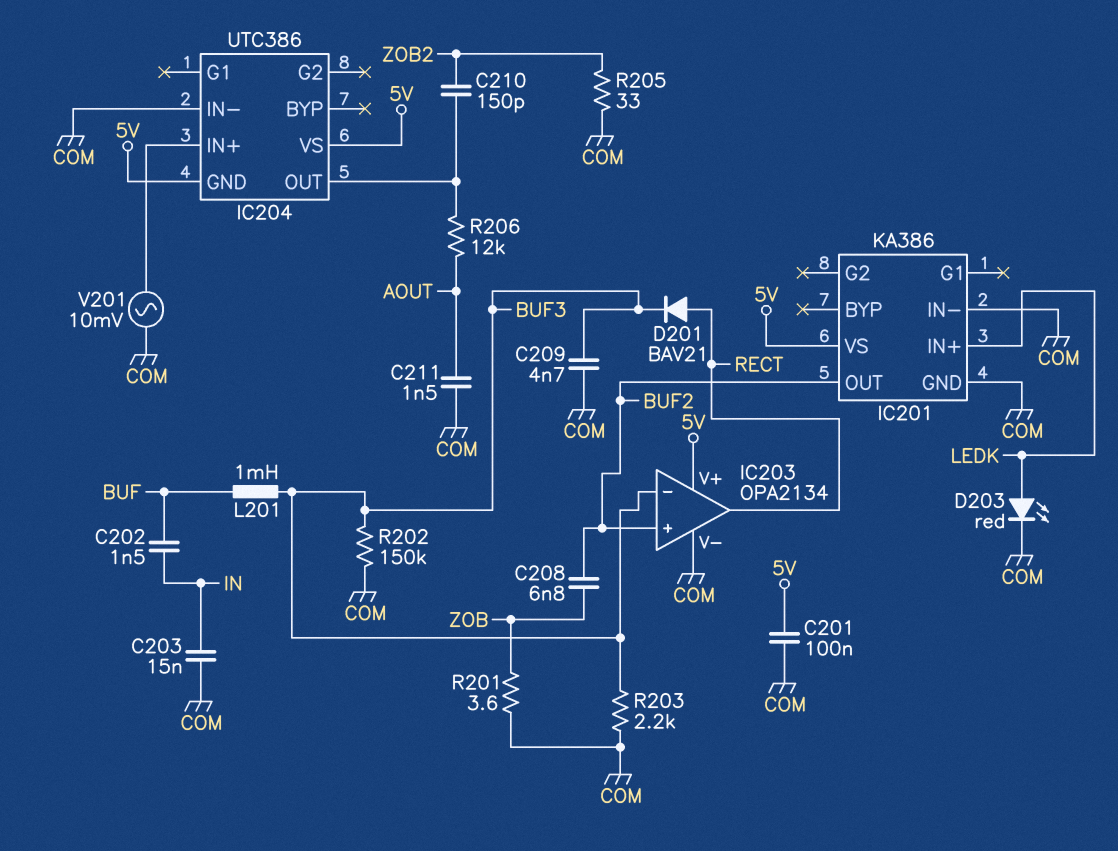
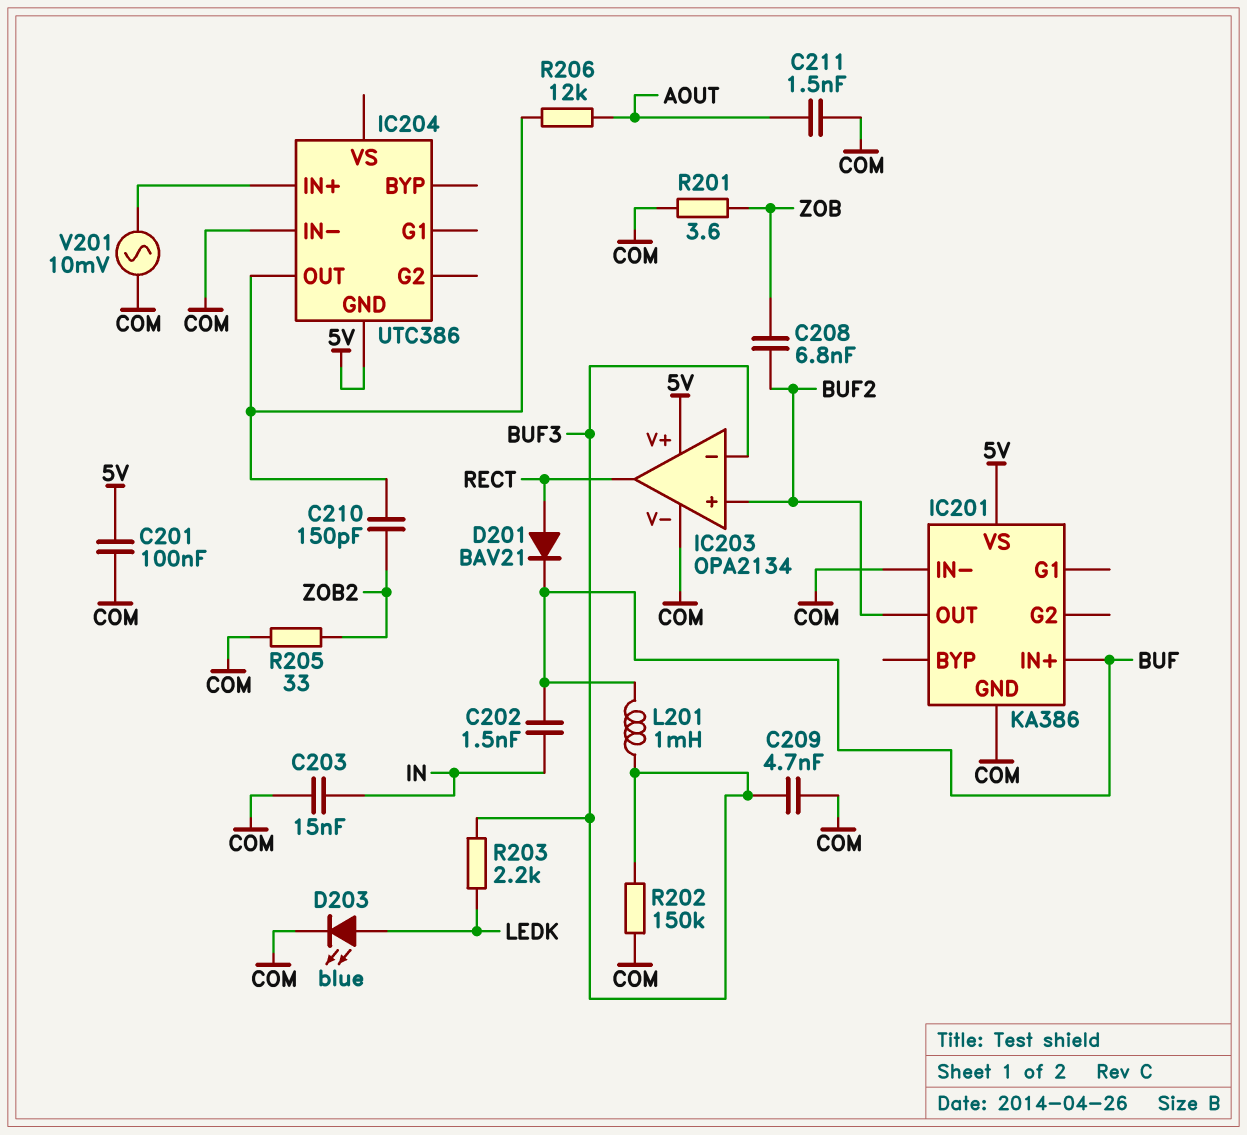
D201: diode BAV21 (A RECT, K BUF3) -> diode BAV21 (A RECT, K BUF)
D203: LED red (A LEDK, K COM) -> LED blue (A LEDK, K COM)
IC201 pin IN+: LEDK -> BUF
IC204 pin VS: 5V -> none
R203: 2.2k (BUF3, COM) -> 2.2k (BUF3, LEDK)

